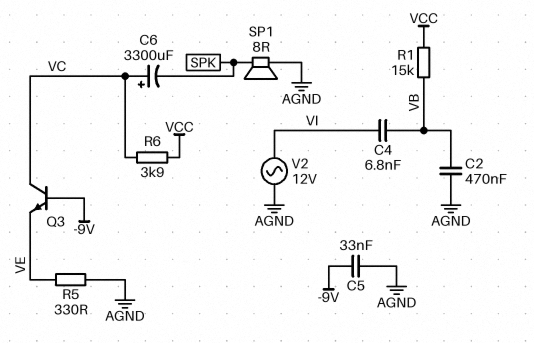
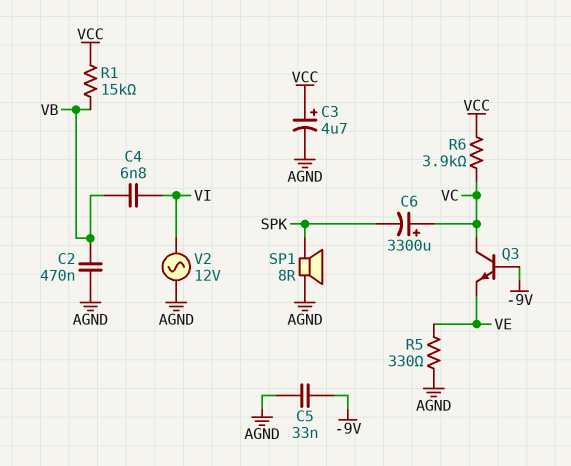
C3: none -> 4.7uF (plus VCC, minus AGND)

